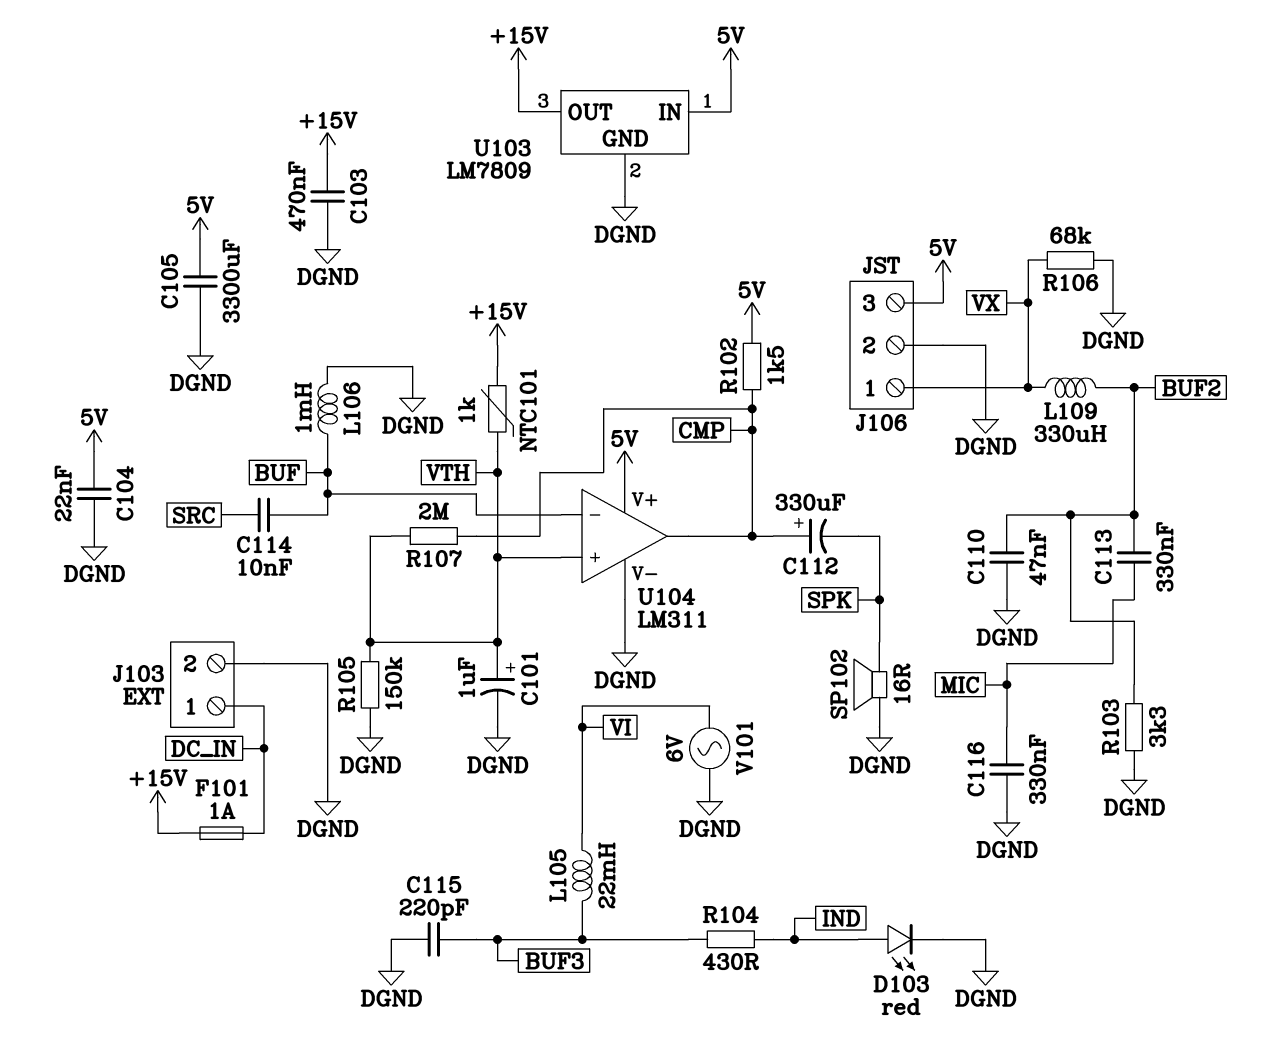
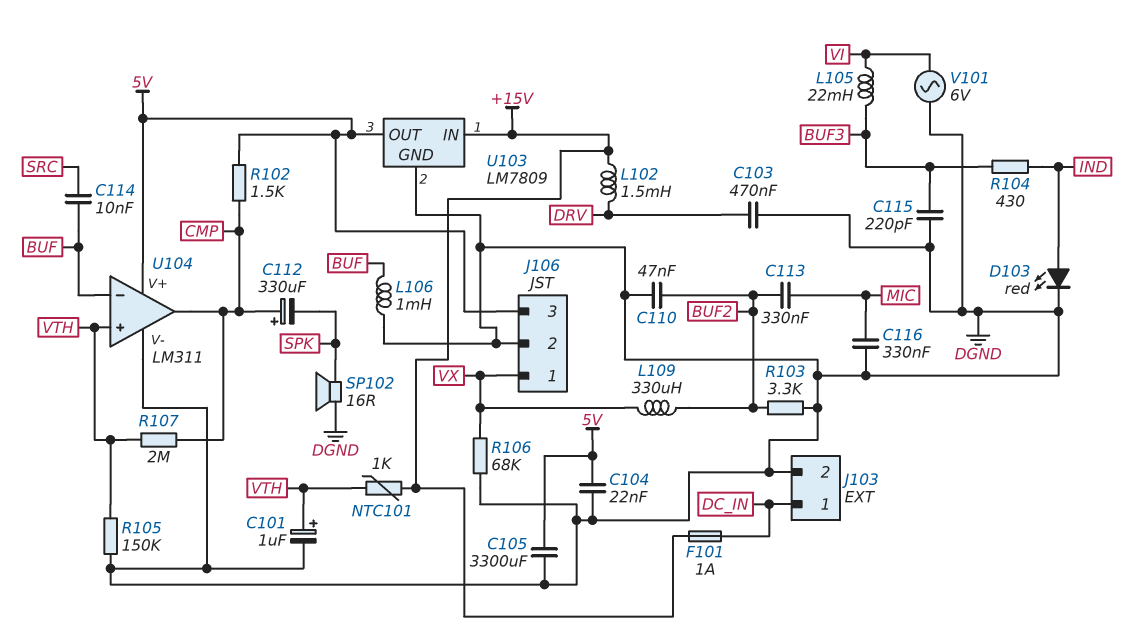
C103: 470nF (+15V, DGND) -> 470nF (DGND, DRV)
L102: none -> 1.5mH (+15V, DRV)
U103 pin IN: 5V -> +15V
U103 pin OUT: +15V -> 5V

